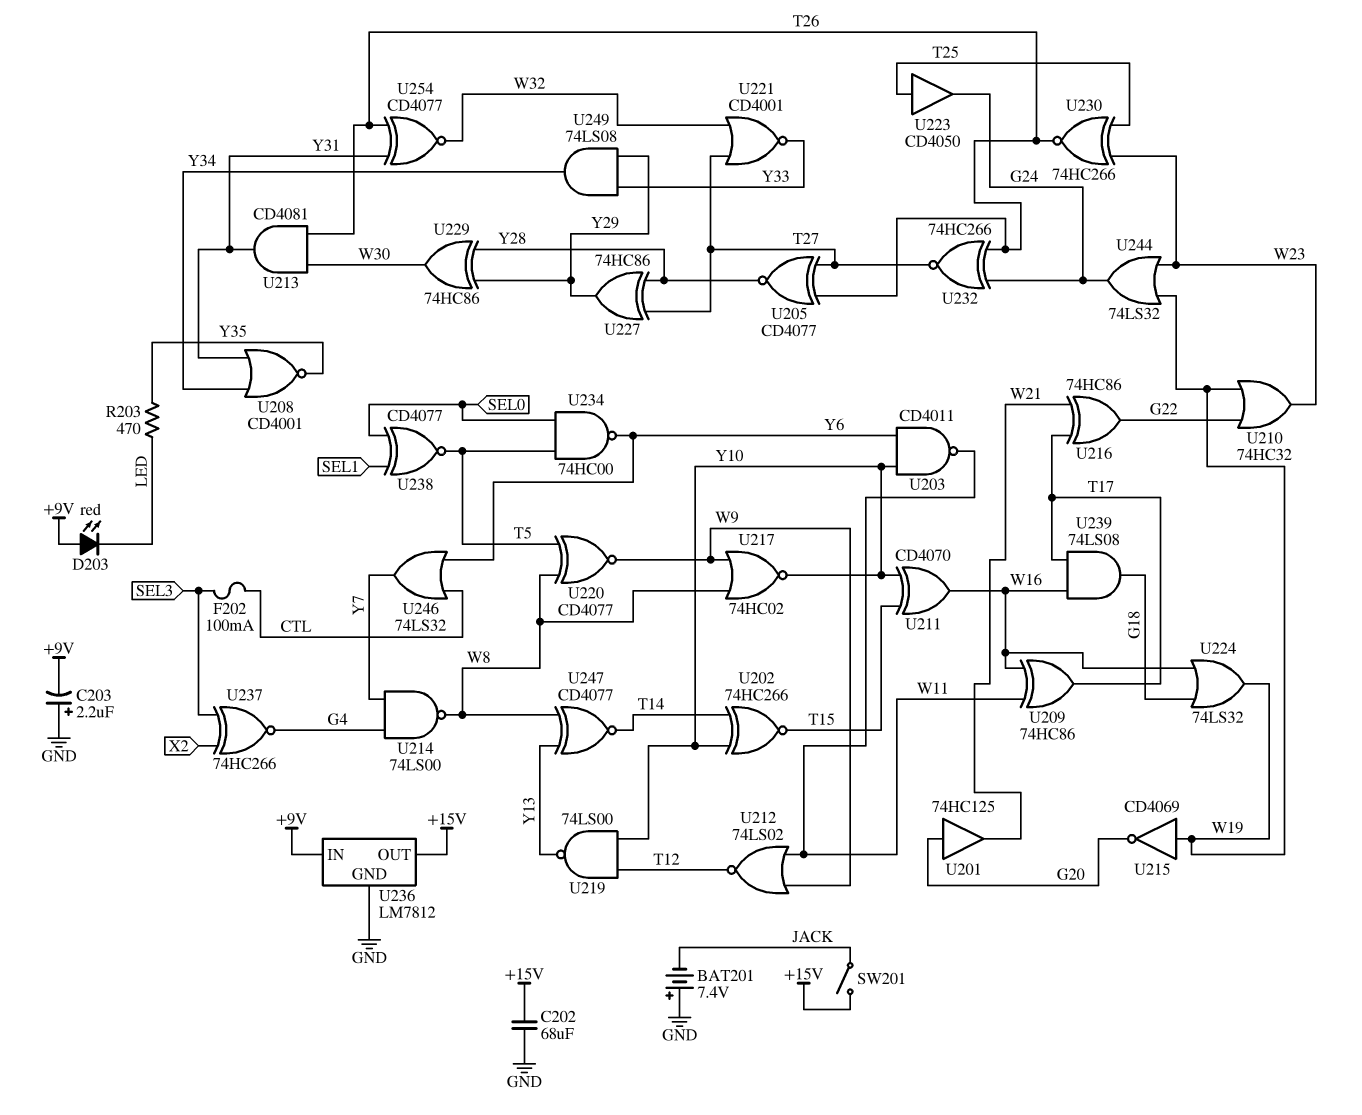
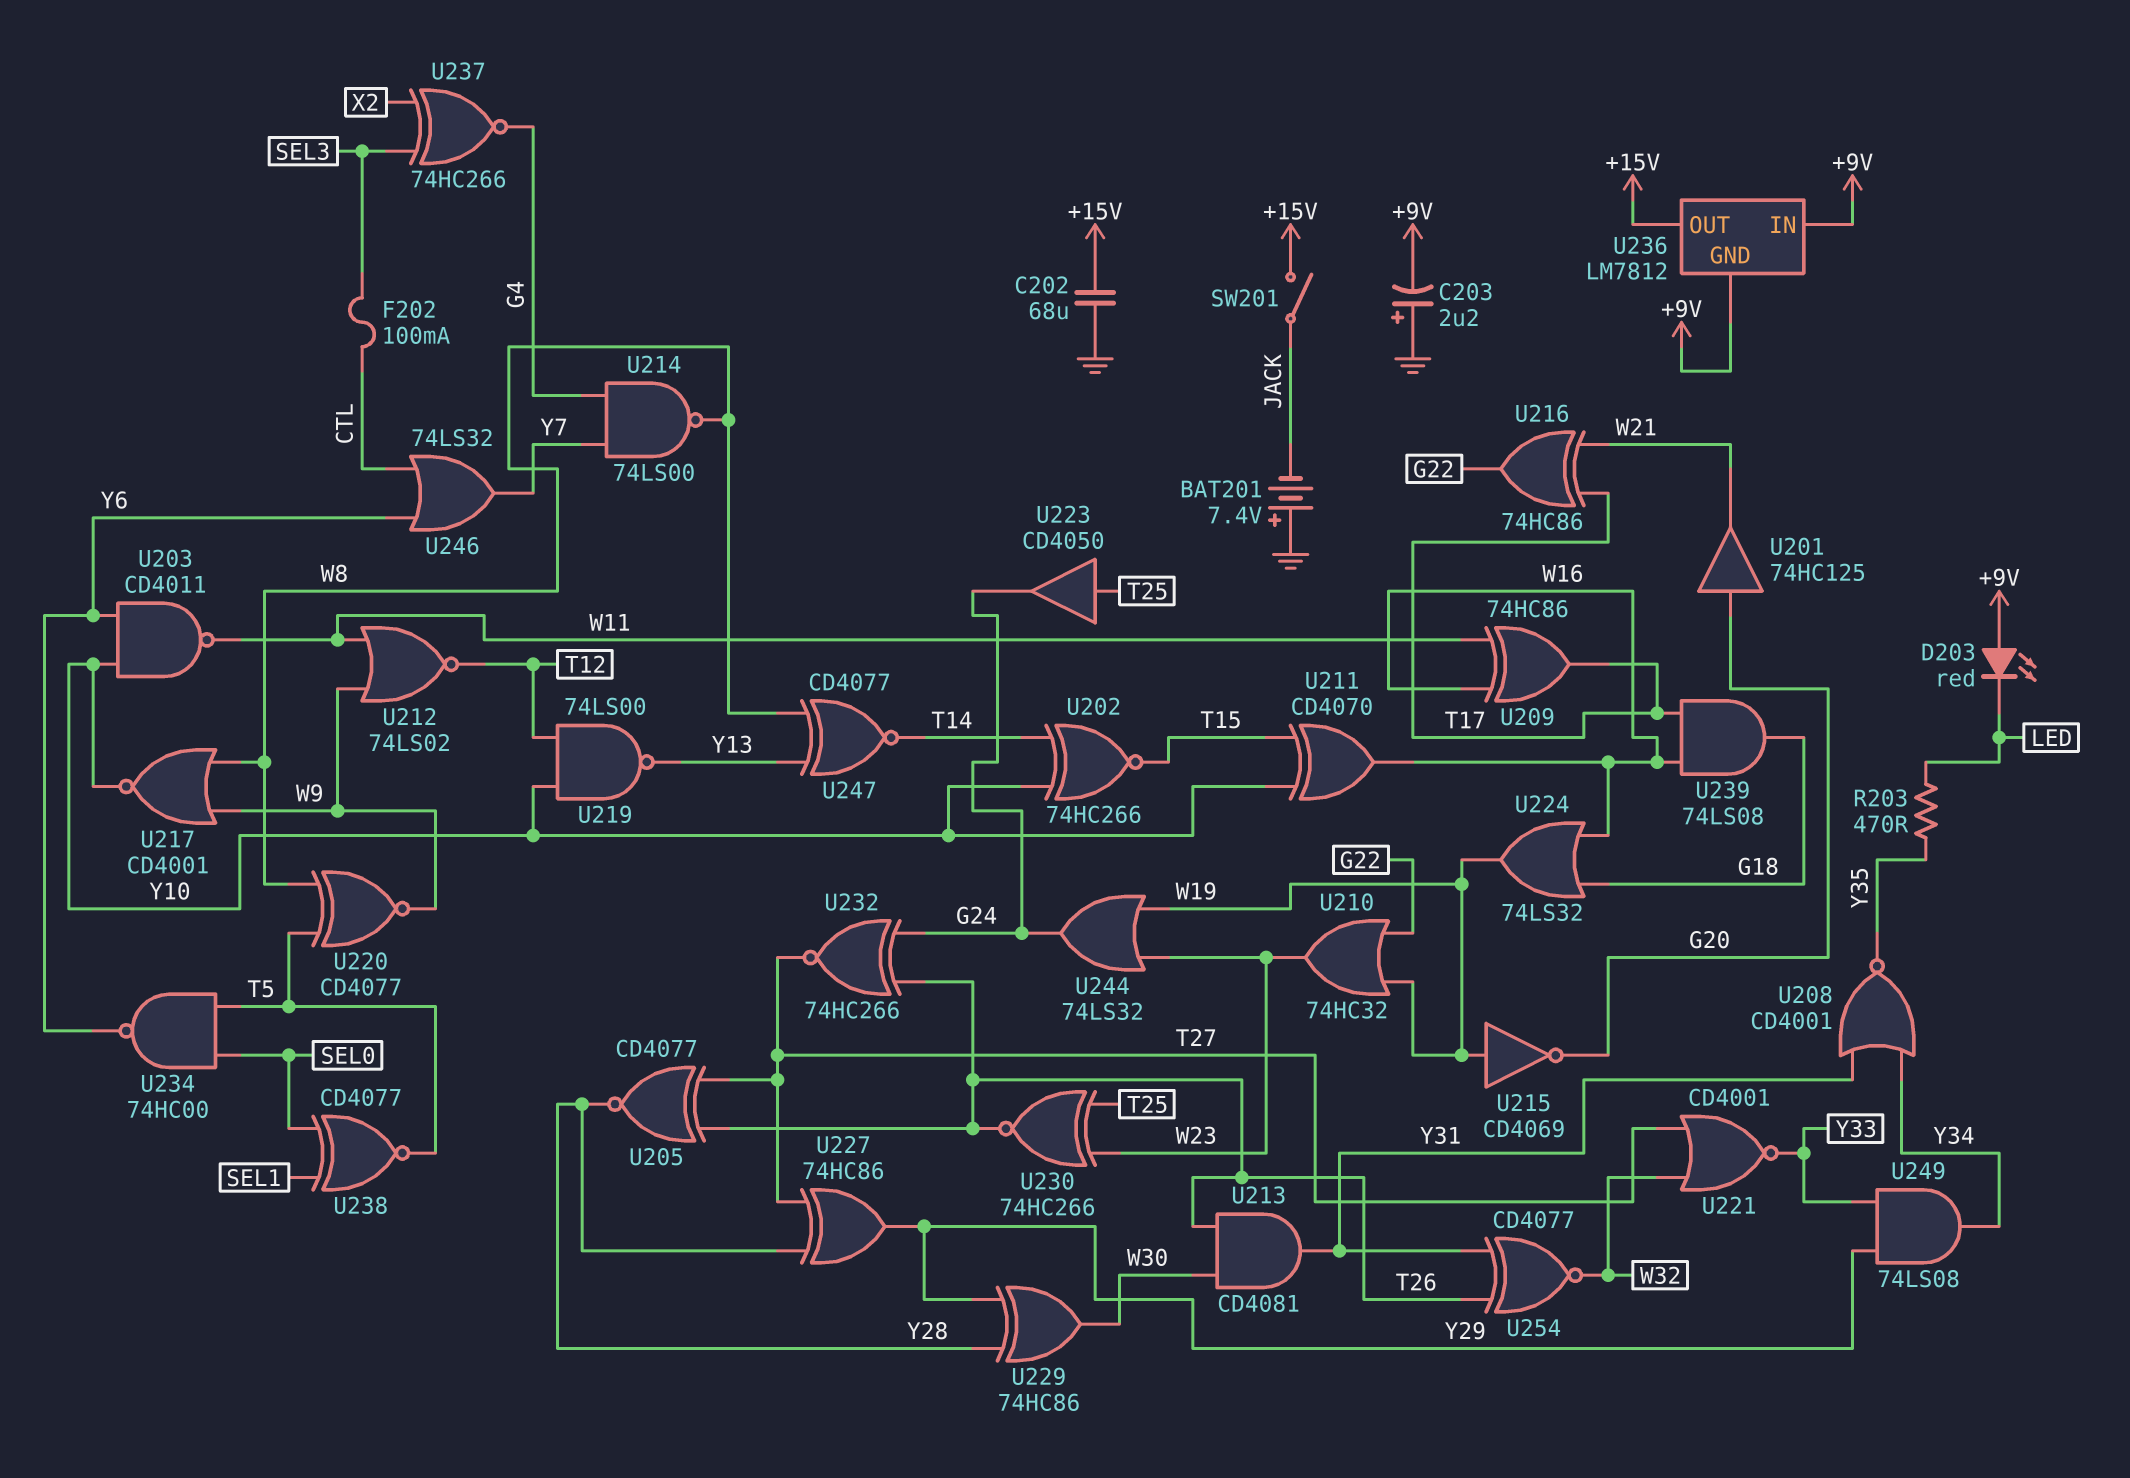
U217: NOR 74HC02 (in W8, in W9, out Y10) -> NOR CD4001 (in W8, in W9, out Y10)
U236 pin GND: GND -> +9V

